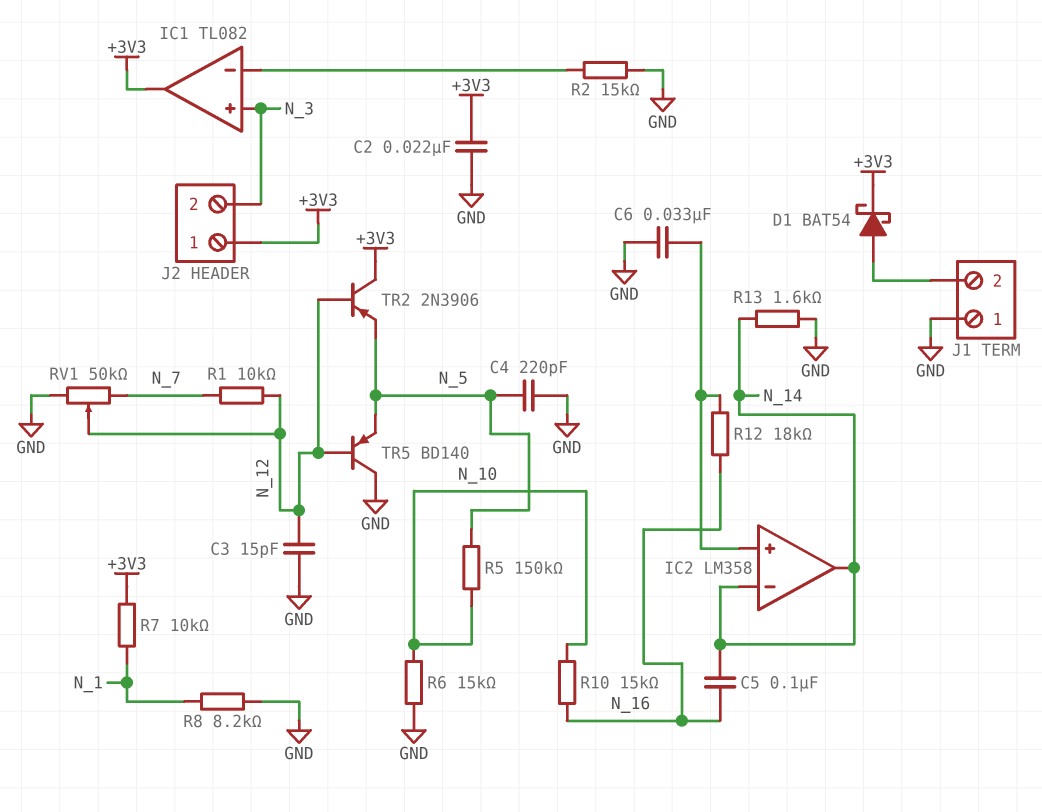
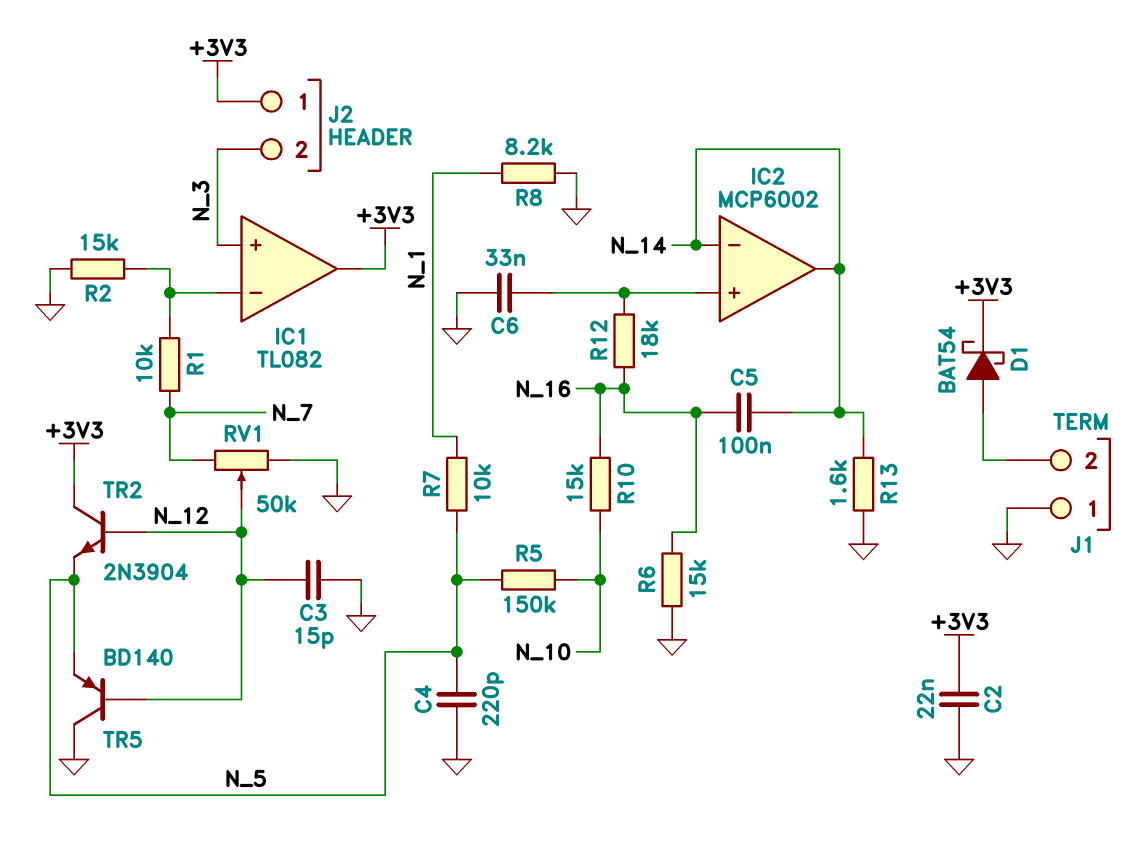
IC2: LM358 -> MCP6002
R1: 10k (N_7, N_12) -> 10k (IC1/in-, N_7)
R6: 15k (GND, N_10) -> 15k (GND, N_16)
R7: 10k (+3V3, N_1) -> 10k (N_1, N_5)
TR2: PNP 2N3906 (B N_12, C +3V3, E N_5) -> NPN 2N3904 (B N_12, C +3V3, E N_5)

